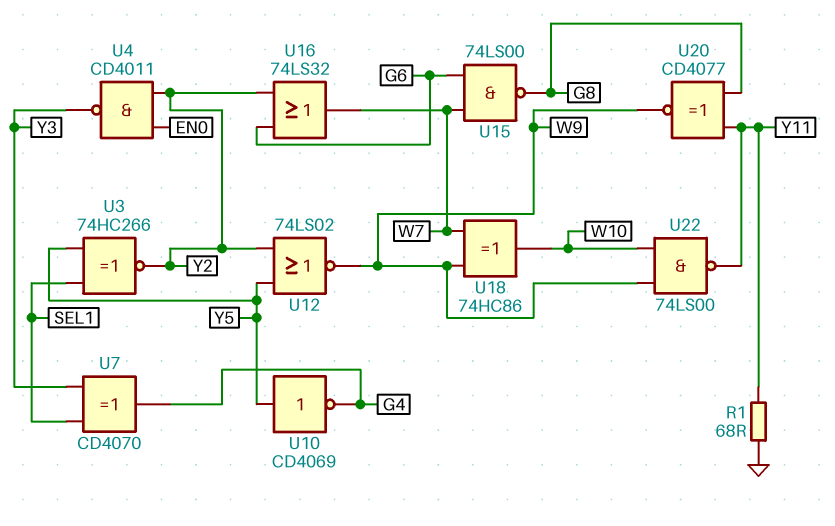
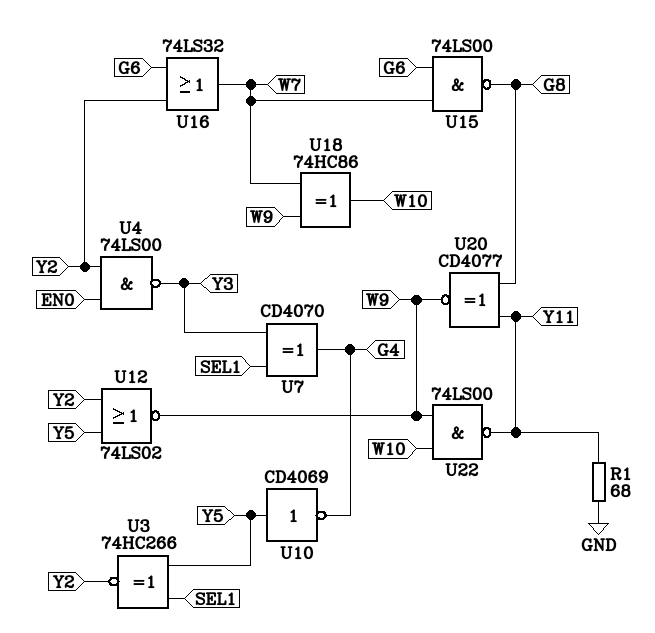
U4: NAND CD4011 (in EN0, in Y2, out Y3) -> NAND 74LS00 (in EN0, in Y2, out Y3)

